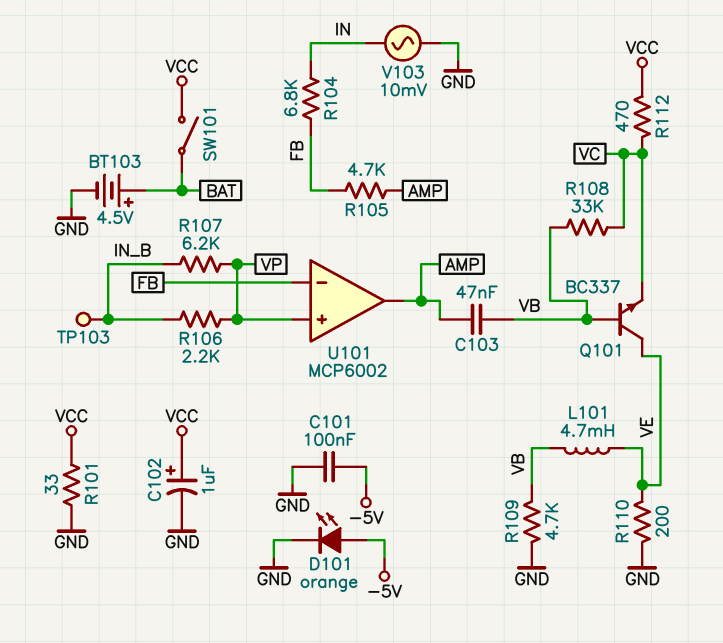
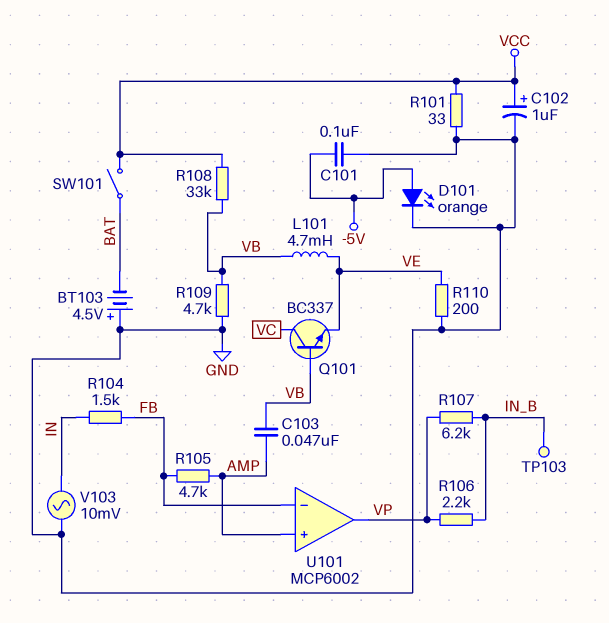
BT103: 4.5V (plus BAT, minus GND) -> 4.5V (plus GND, minus BAT)
Q101: NPN BC337 (B VB, C VE, E VC) -> NPN BC337 (B VB, C VC, E VE)
R104: 6.8k (FB, IN) -> 1.5k (FB, IN)
R108: 33k (VB, VC) -> 33k (VB, VCC)
R112: 470 (VC, VCC) -> none
U101 pin in+: VP -> AMP
U101 pin out: AMP -> VP

